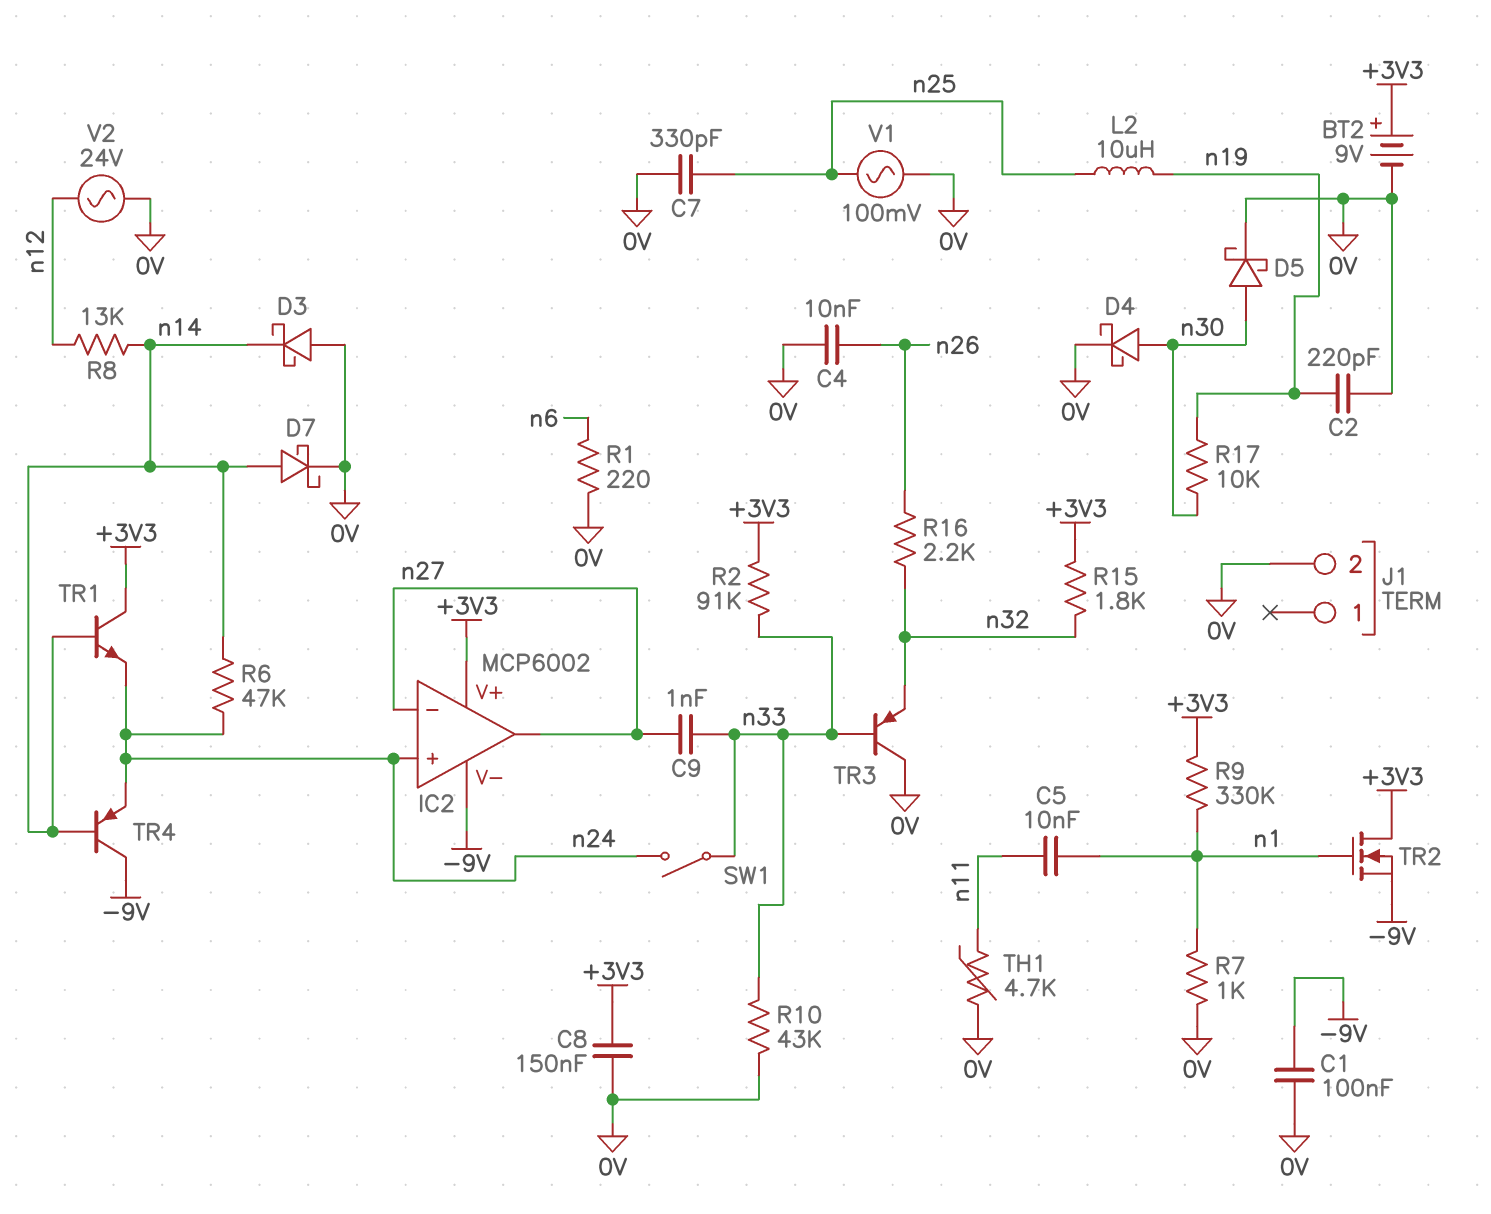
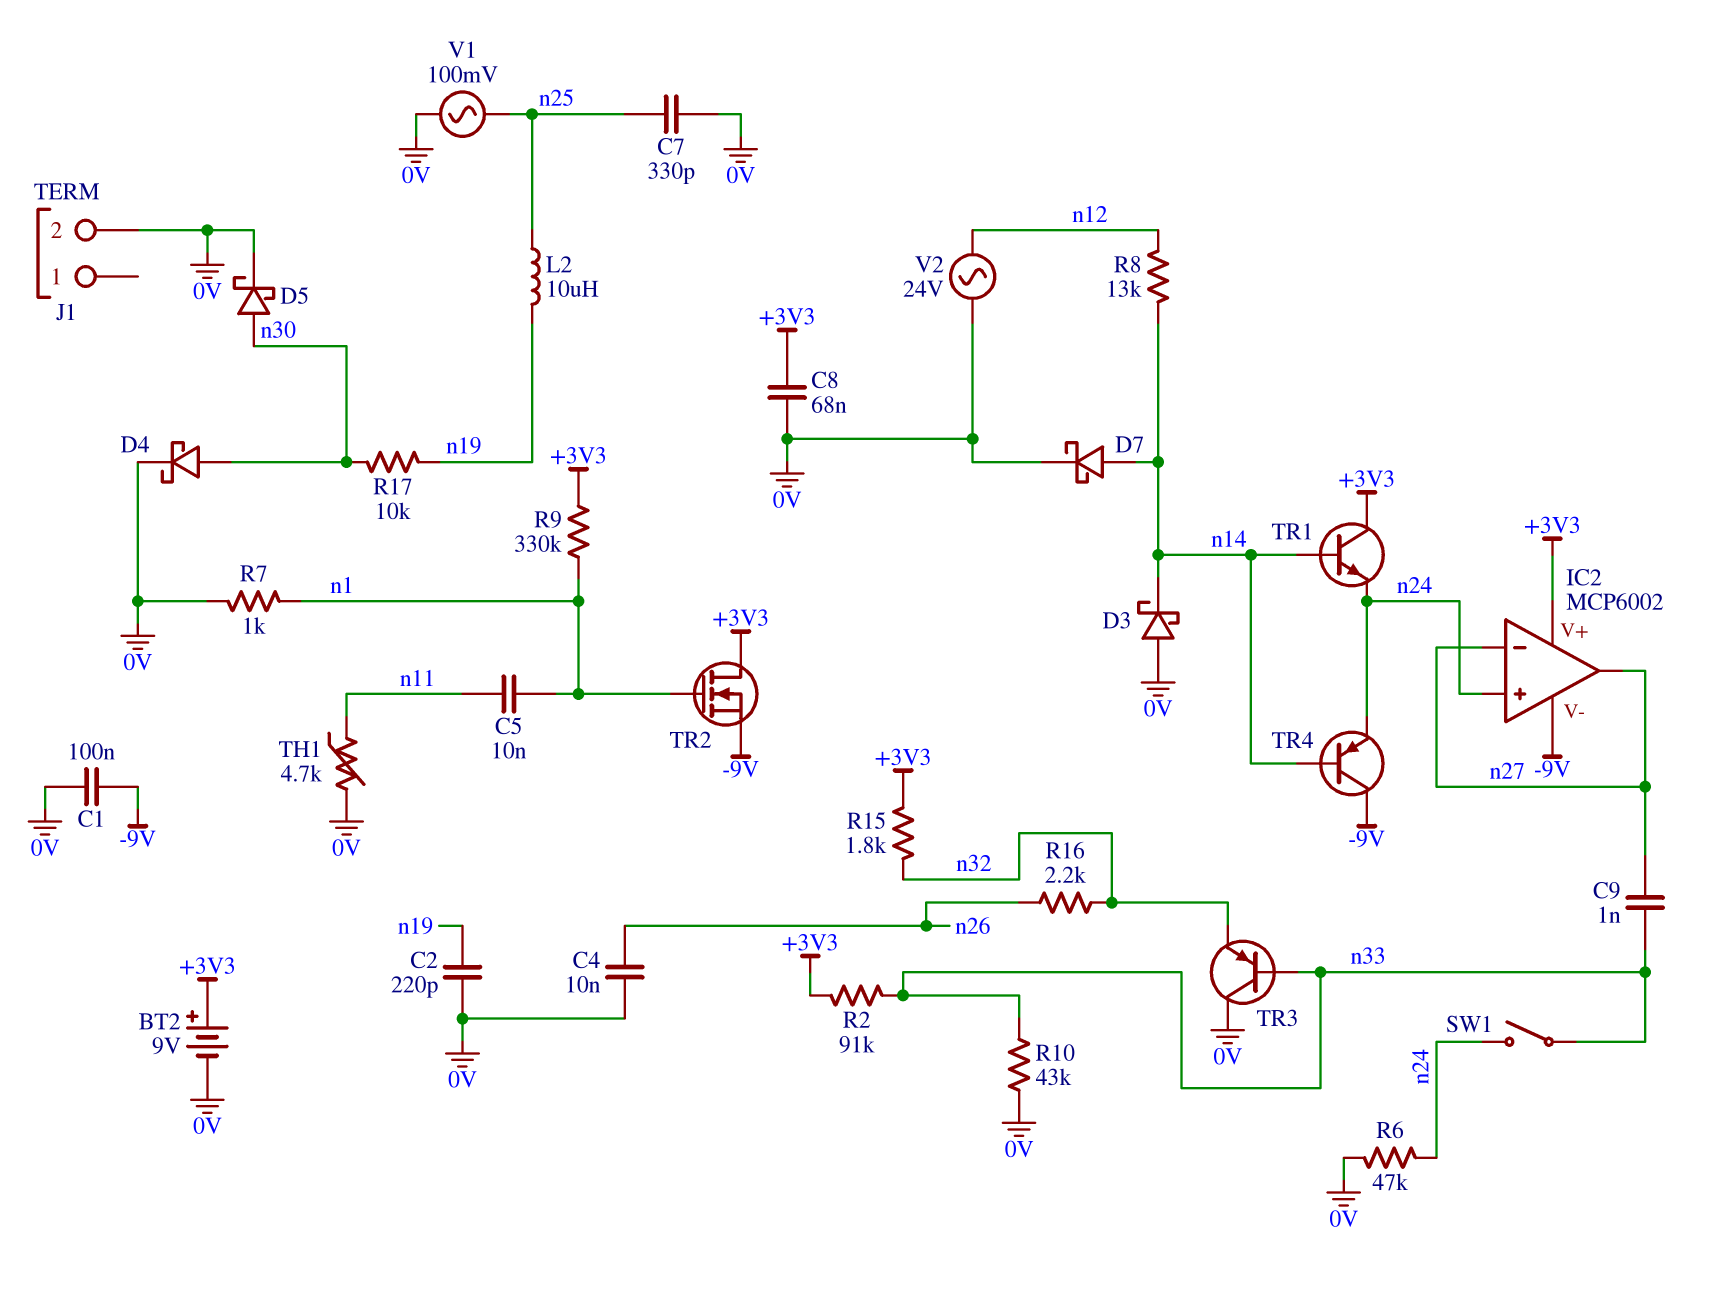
C8: 150nF (+3V3, 0V) -> 68nF (+3V3, 0V)
R1: 220 (0V, n6) -> none
R6: 47k (n14, n24) -> 47k (0V, n24)

